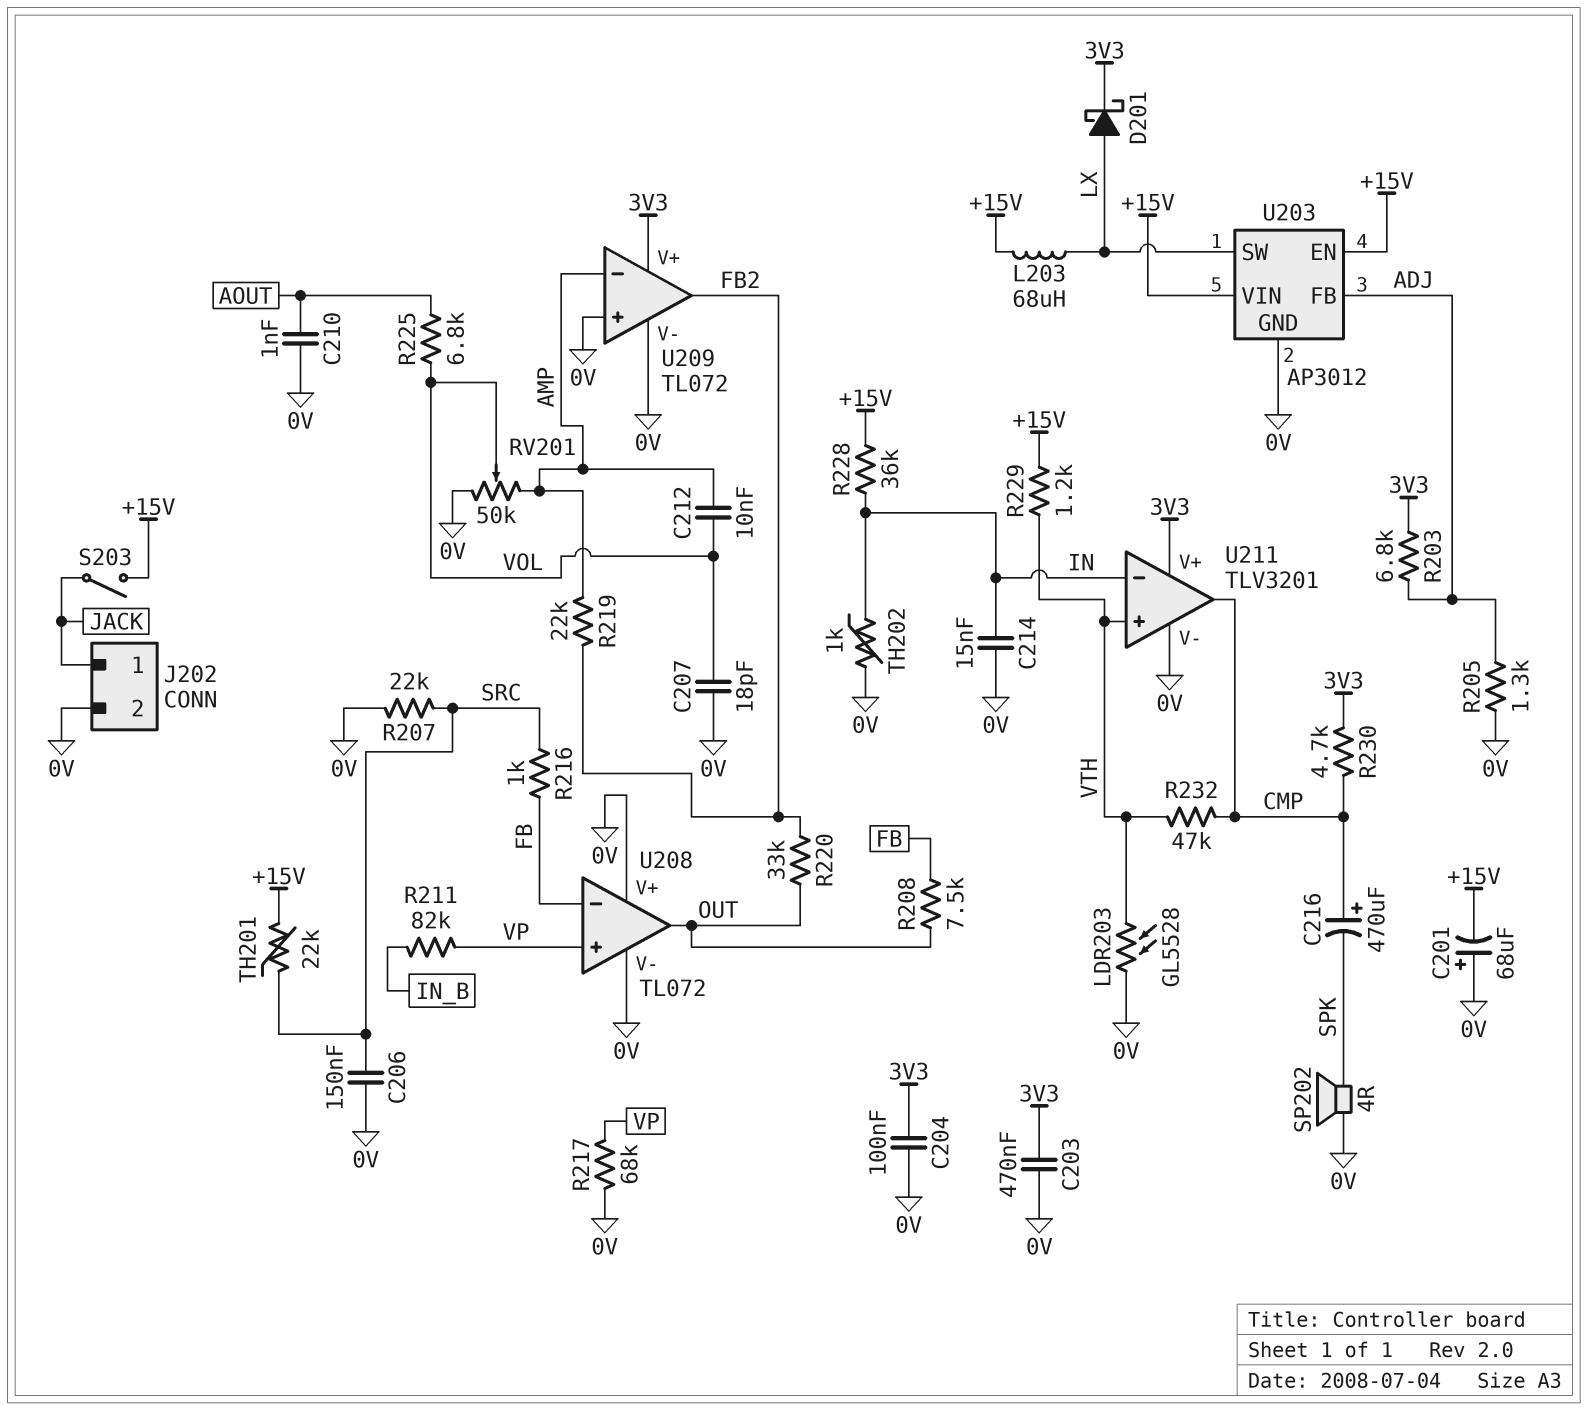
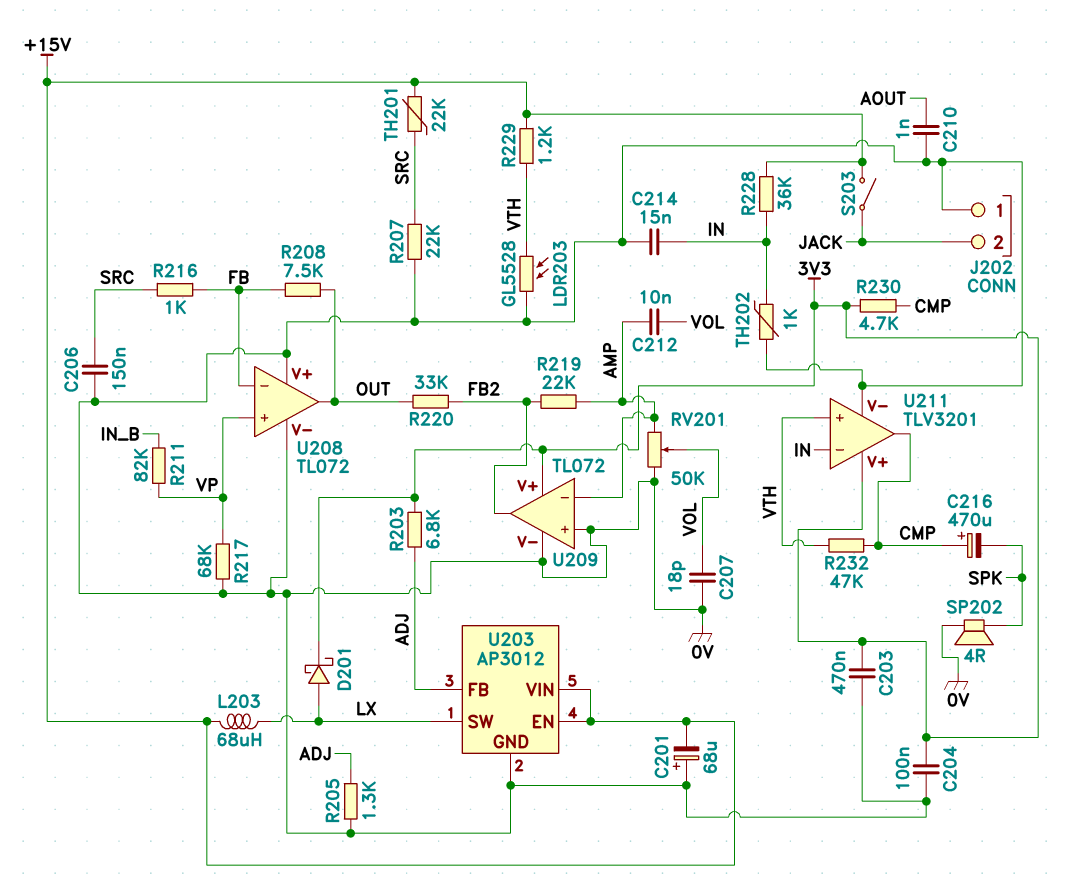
J202 pin 1: JACK -> 0V
J202 pin 2: 0V -> JACK
R225: 6.8k (AOUT, VOL) -> none

